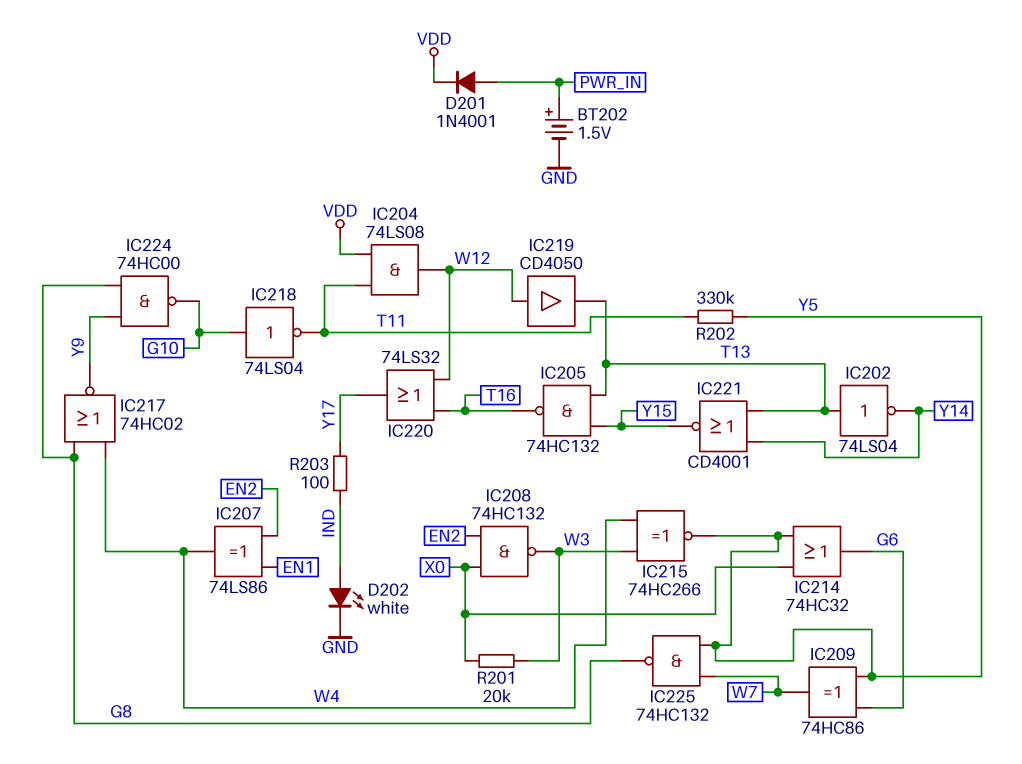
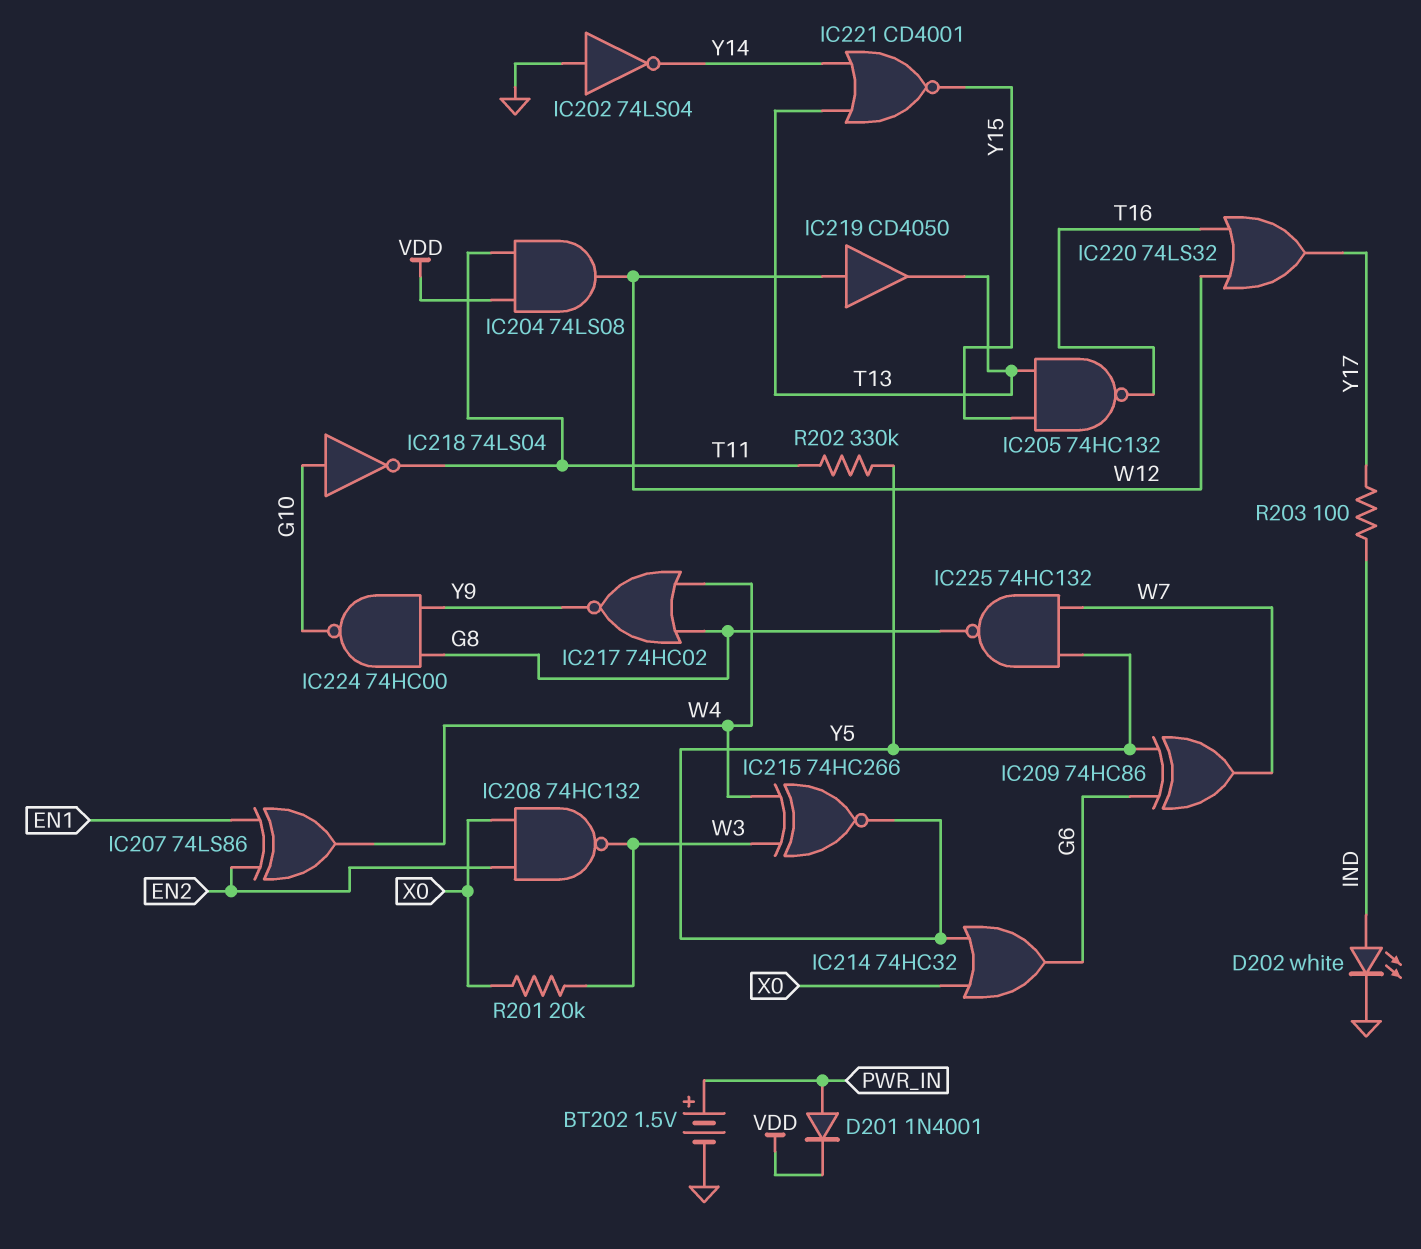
IC202: NOT 74LS04 (in T13, out Y14) -> NOT 74LS04 (in GND, out Y14)

